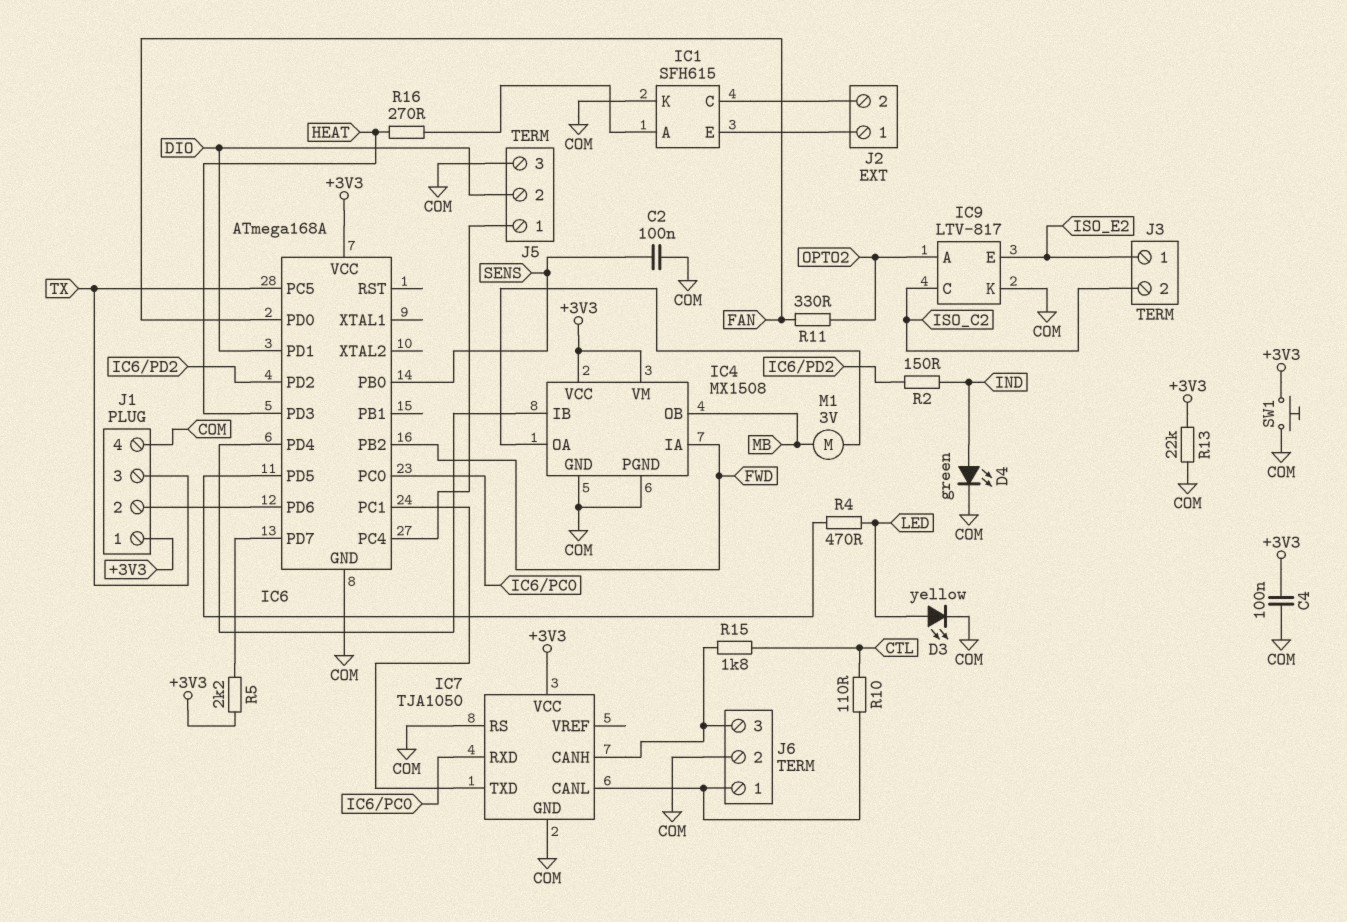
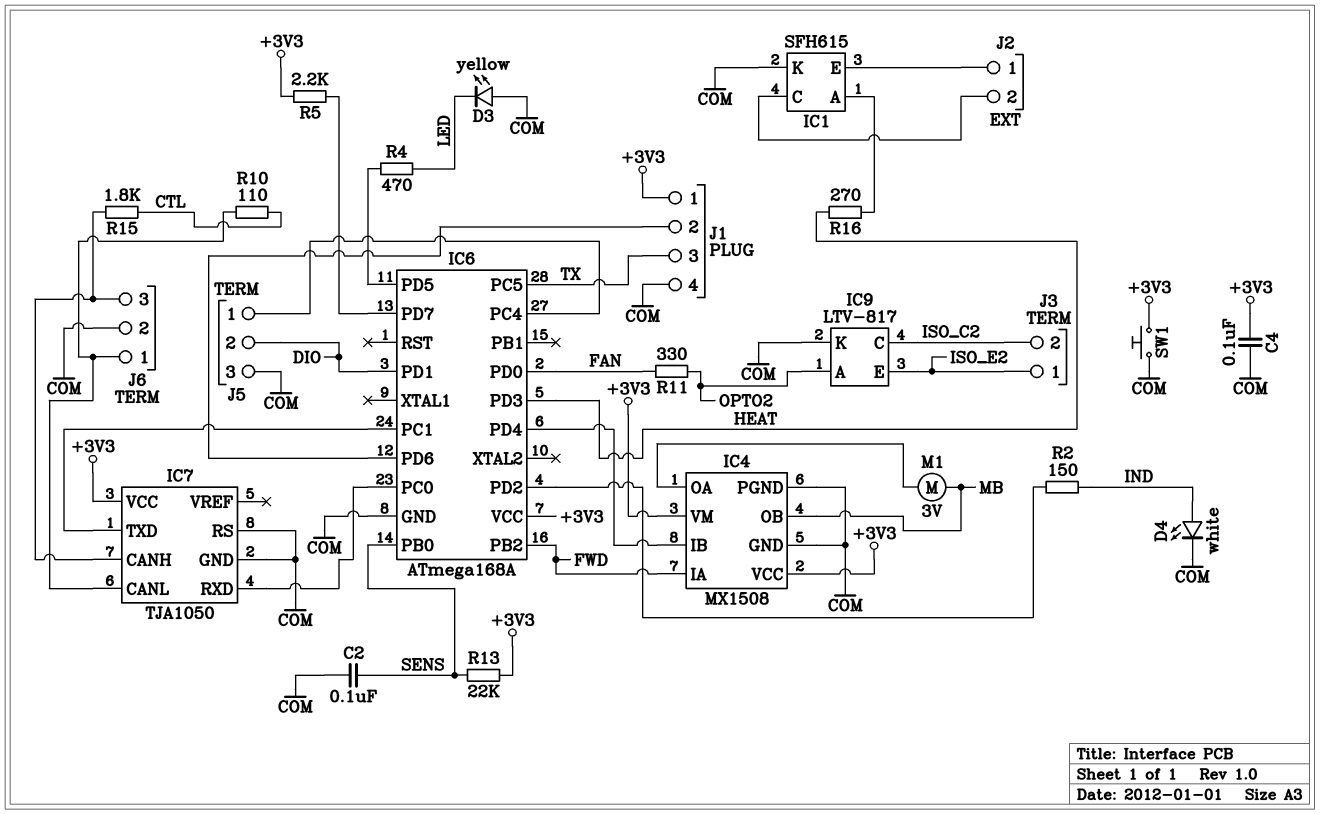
D3: LED yellow (A LED, K COM) -> LED yellow (A COM, K LED)
D4: LED green (A IND, K COM) -> LED white (A IND, K COM)
R13: 22k (+3V3, COM) -> 22k (+3V3, SENS)

